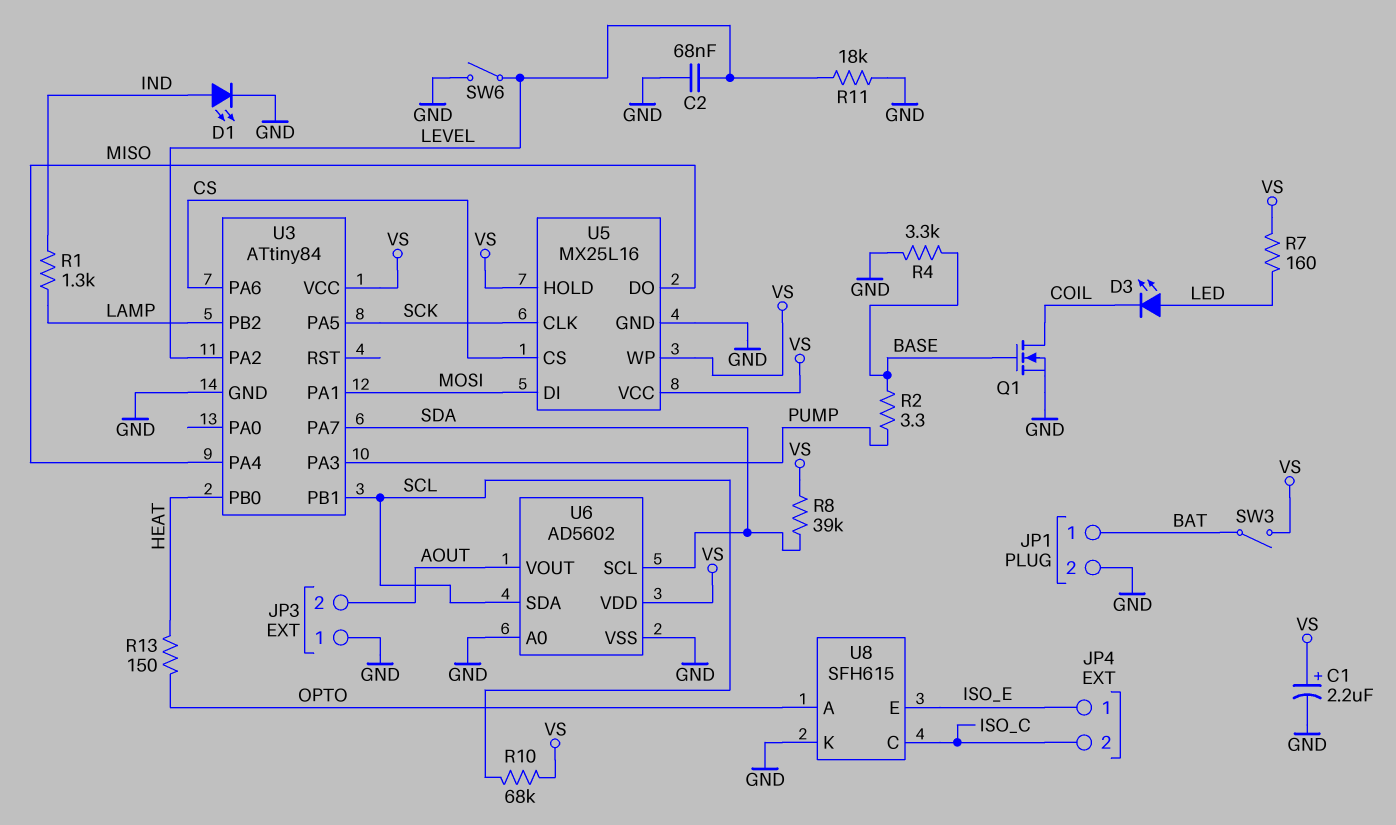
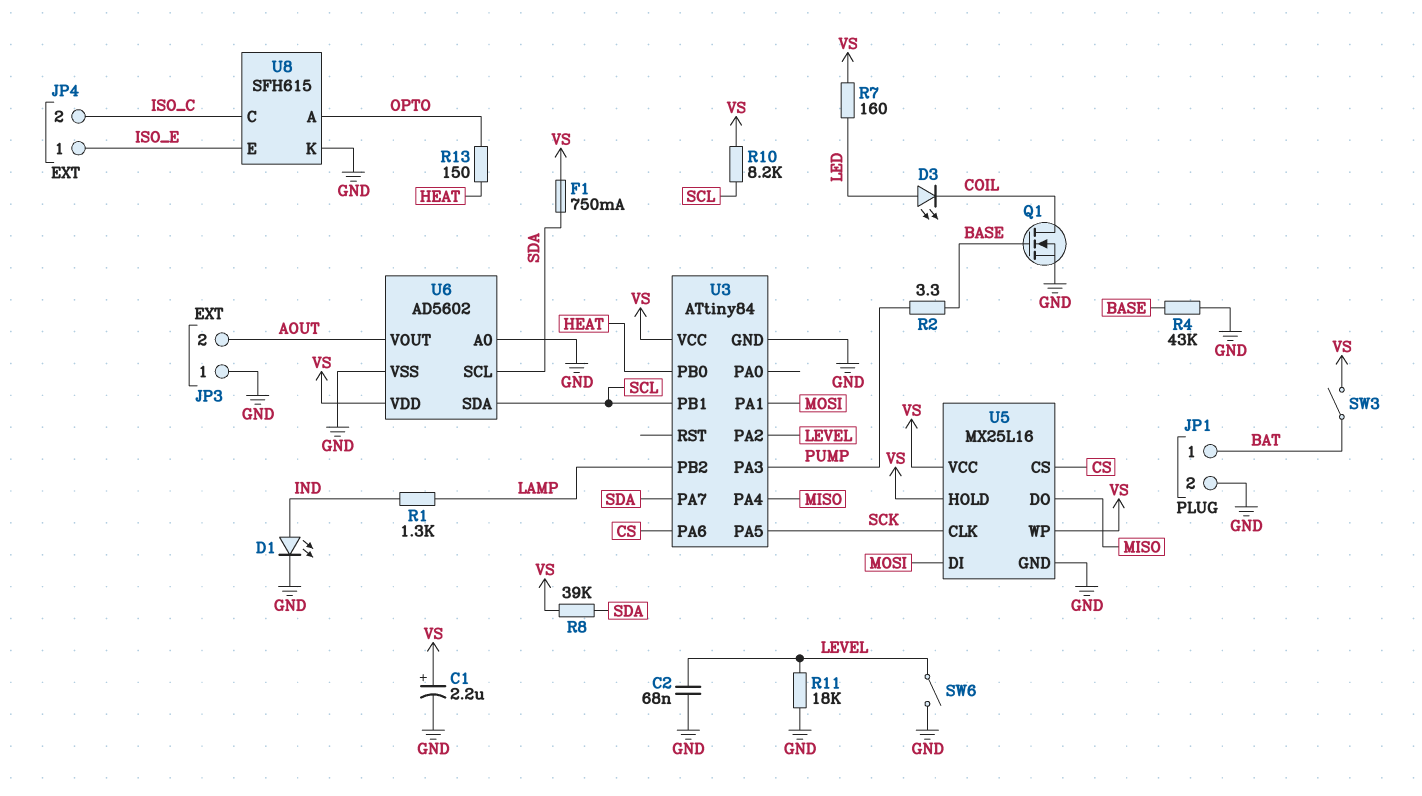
F1: none -> 750mA (SDA, VS)
R4: 3.3k (BASE, GND) -> 43k (BASE, GND)
R10: 68k (SCL, VS) -> 8.2k (SCL, VS)

